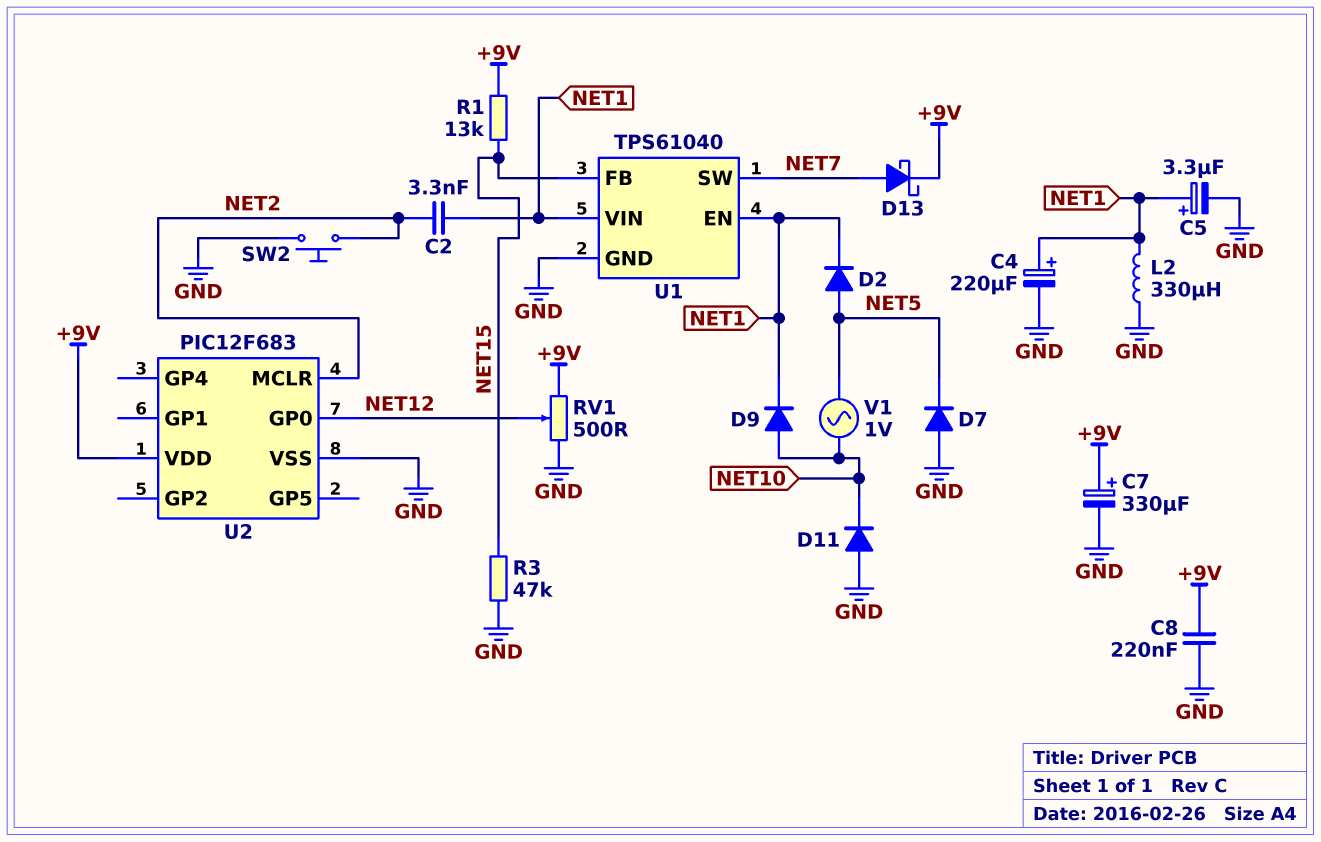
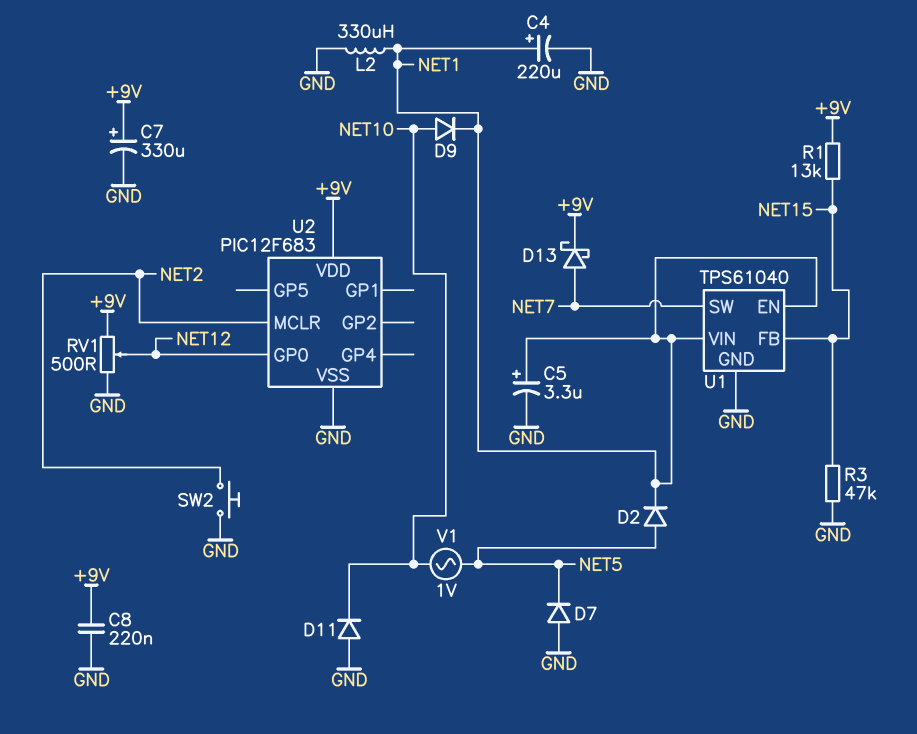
C2: 3.3nF (NET1, NET2) -> none

